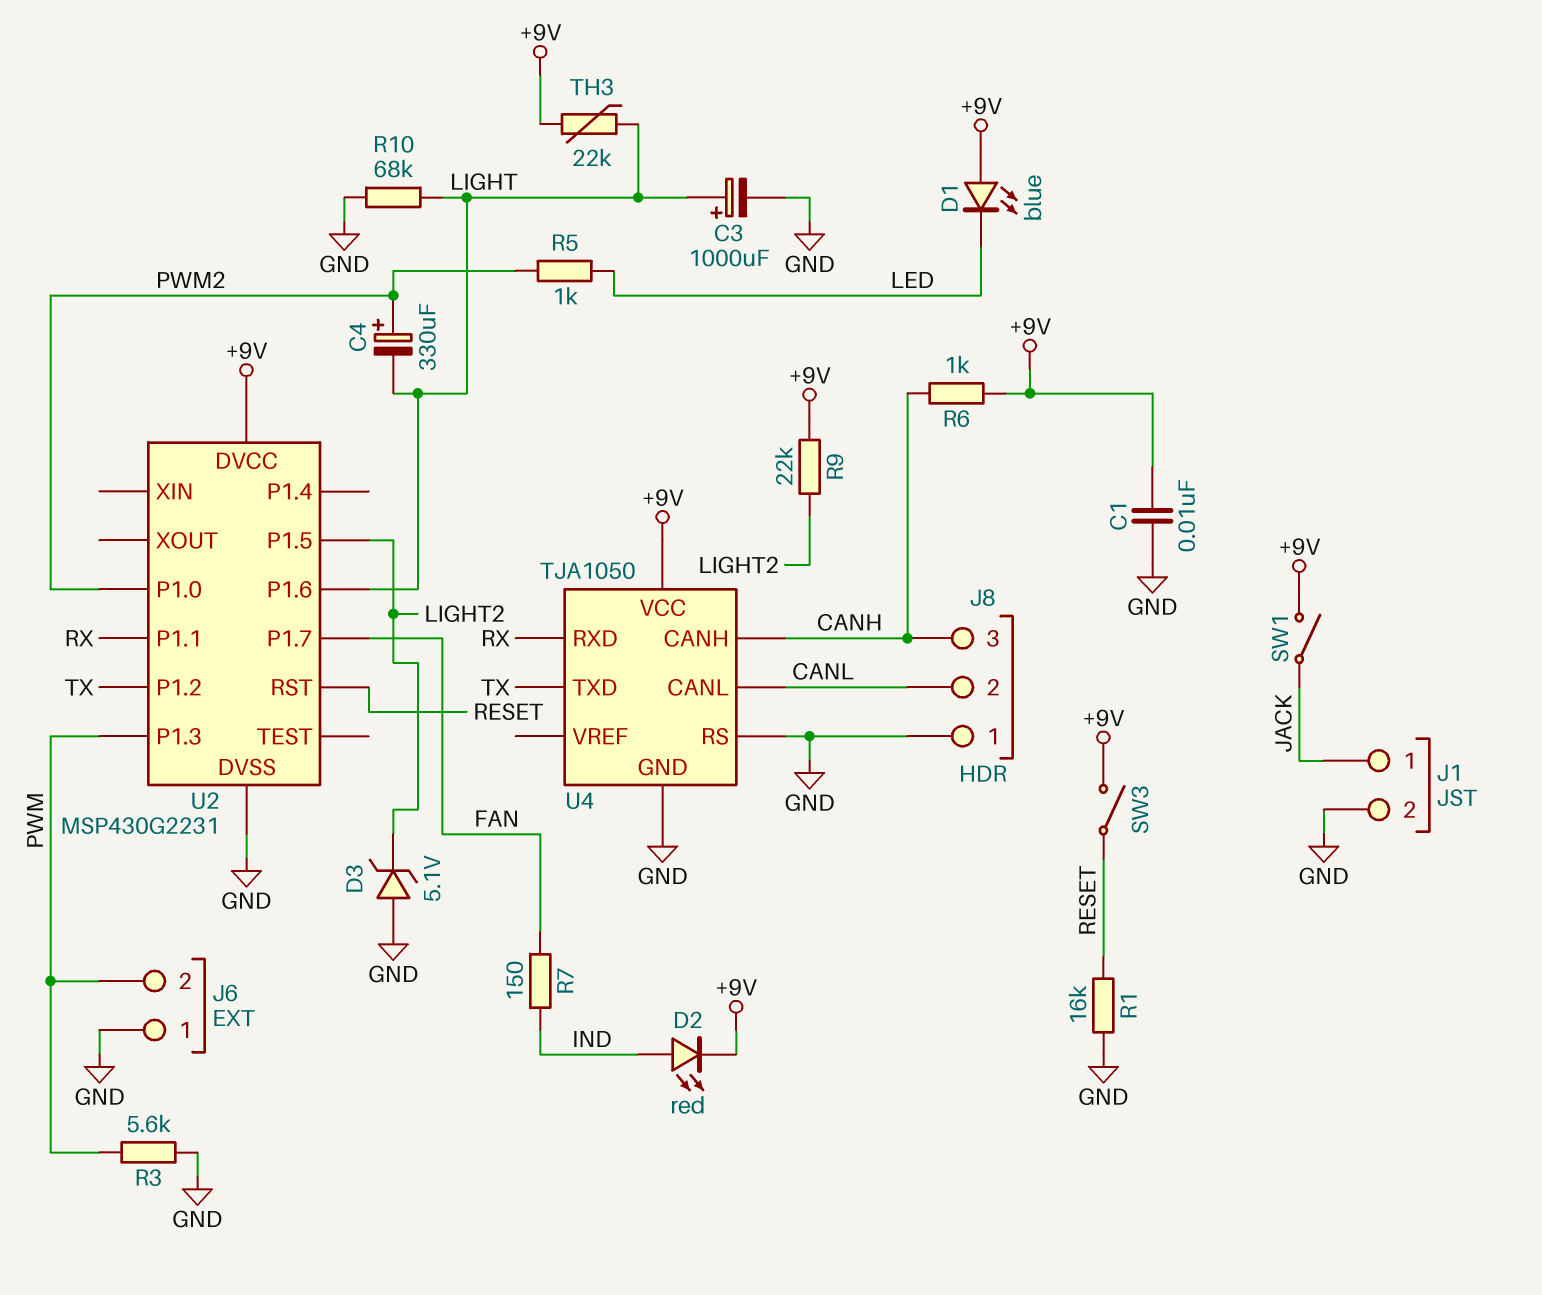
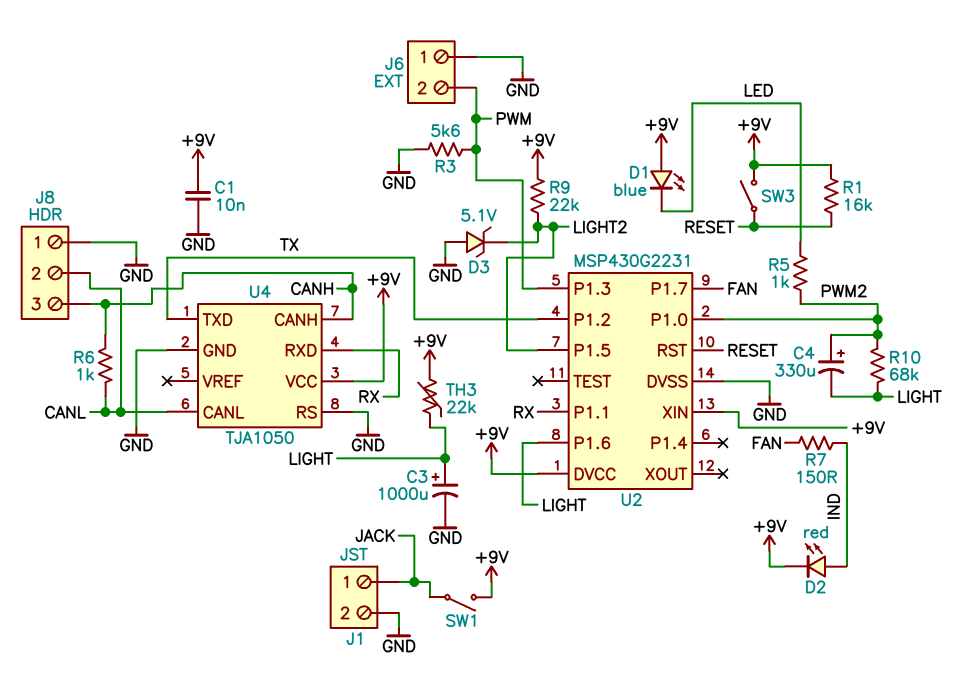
R1: 16k (GND, RESET) -> 16k (+9V, RESET)
R6: 1k (+9V, CANH) -> 1k (CANH, CANL)
R10: 68k (GND, LIGHT) -> 68k (LIGHT, PWM2)
U2 pin XIN: none -> +9V

